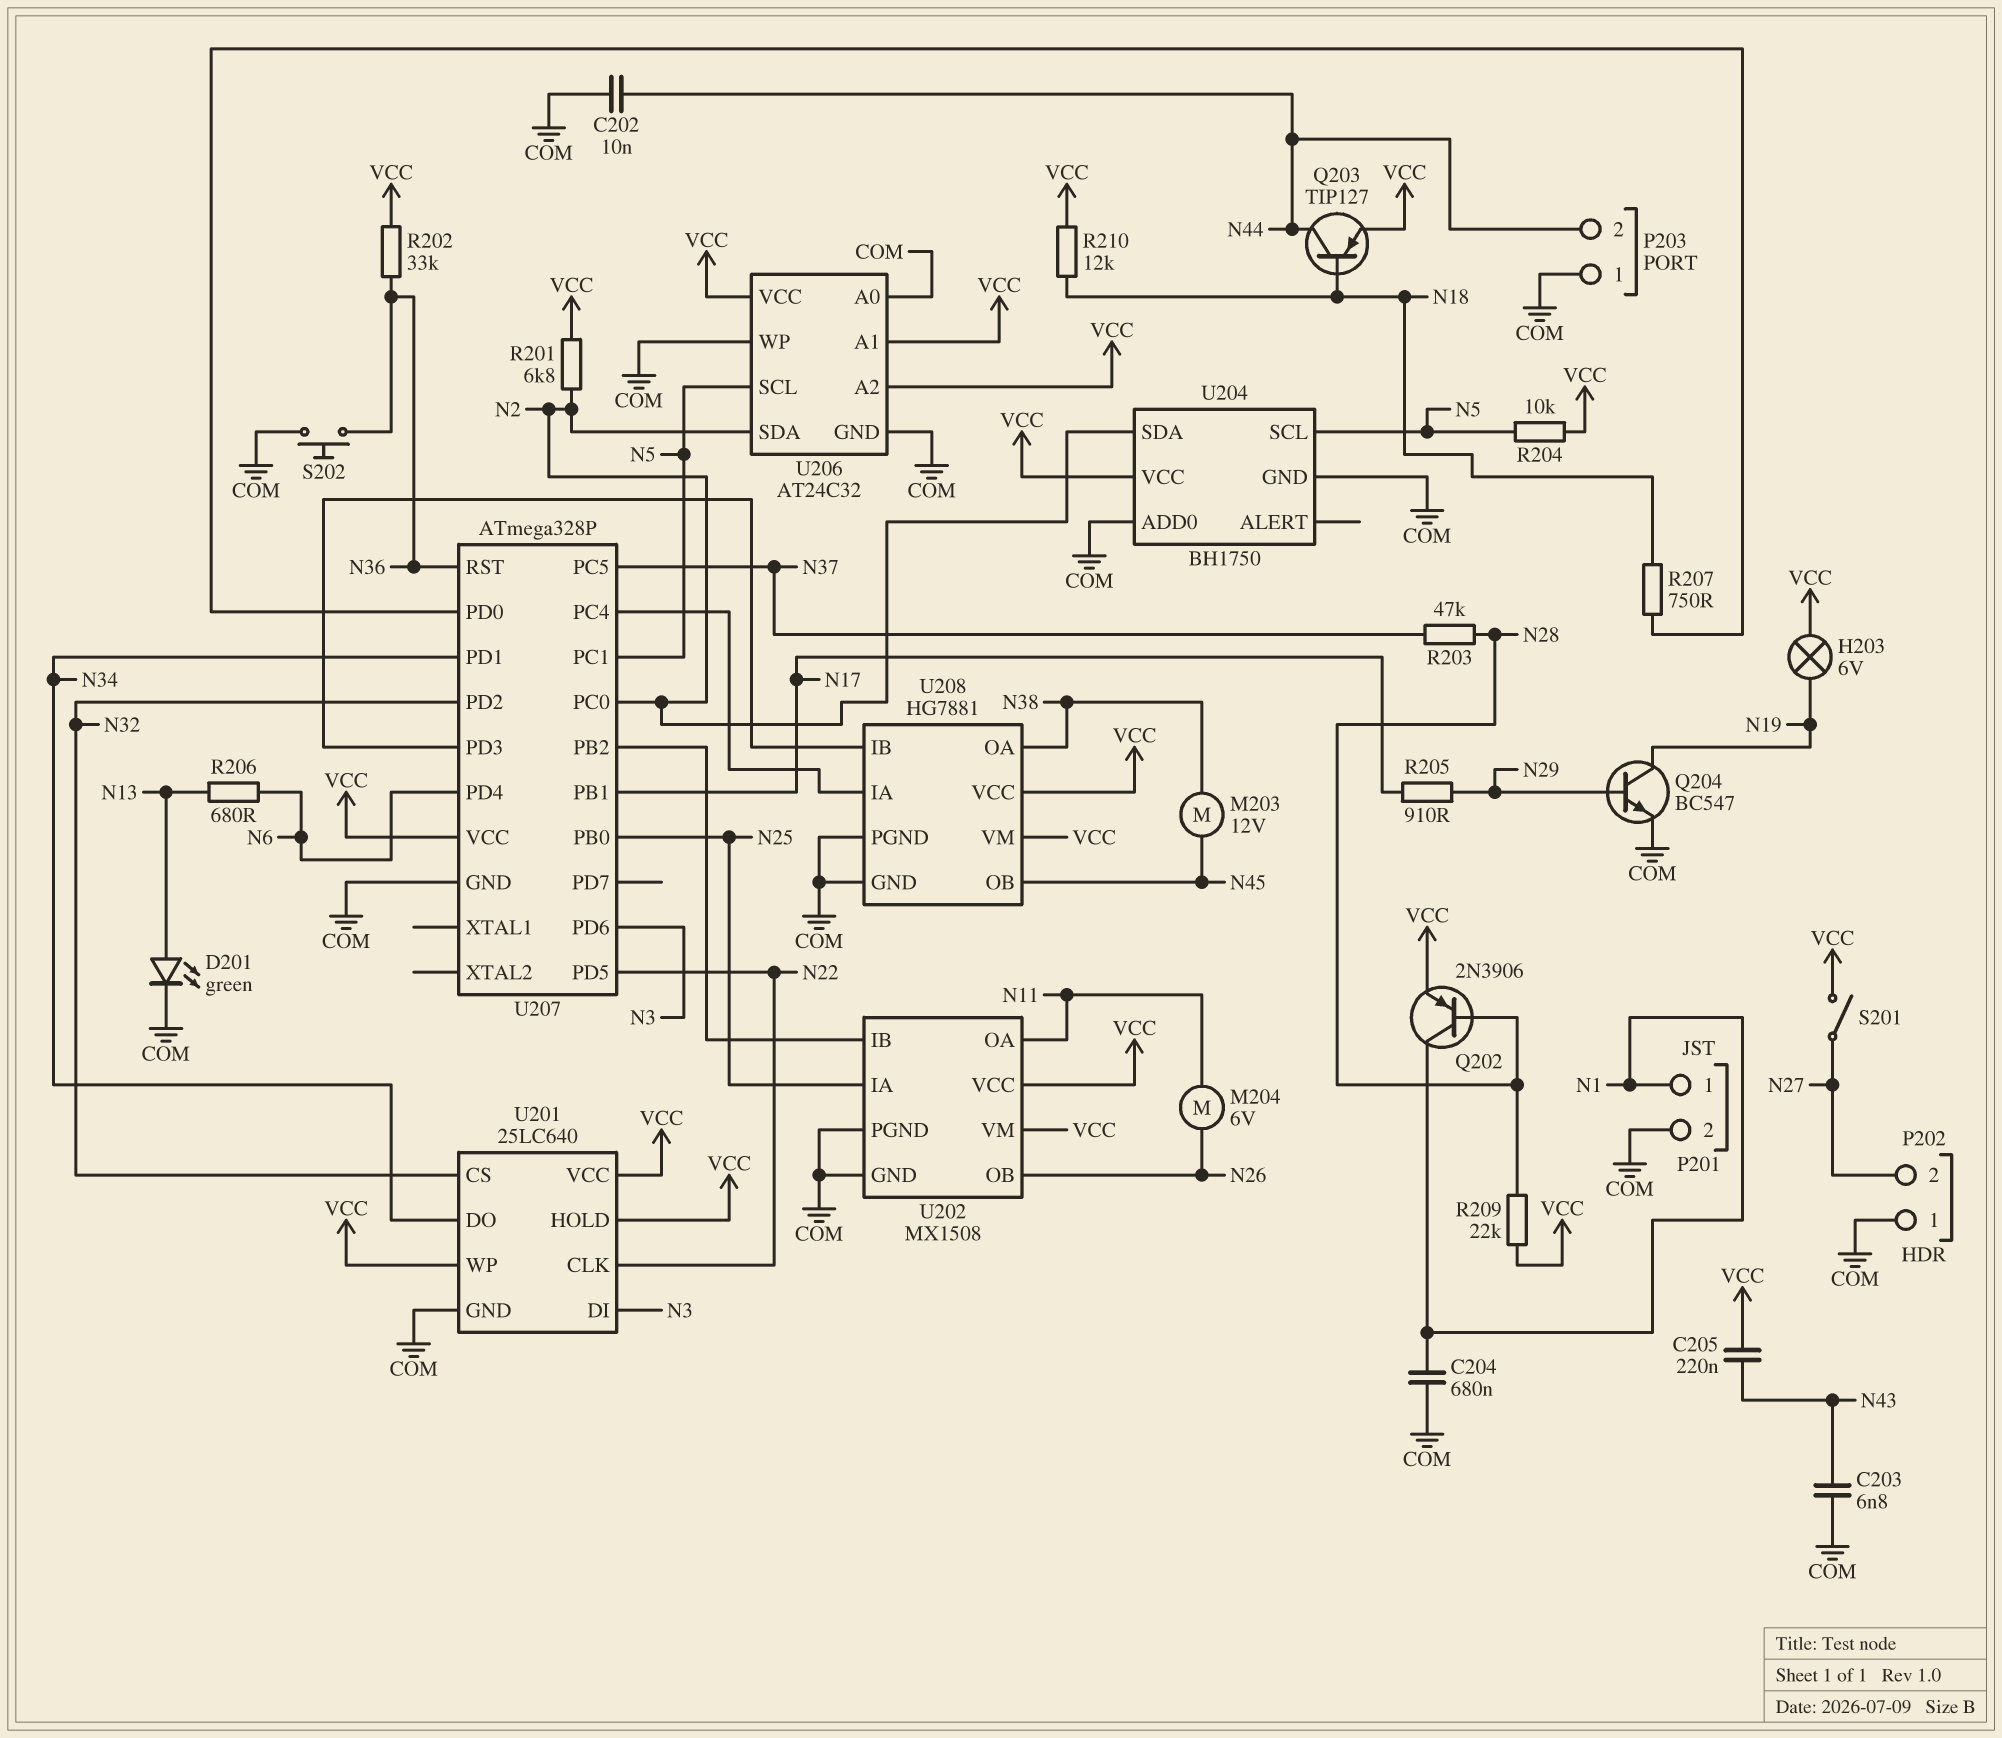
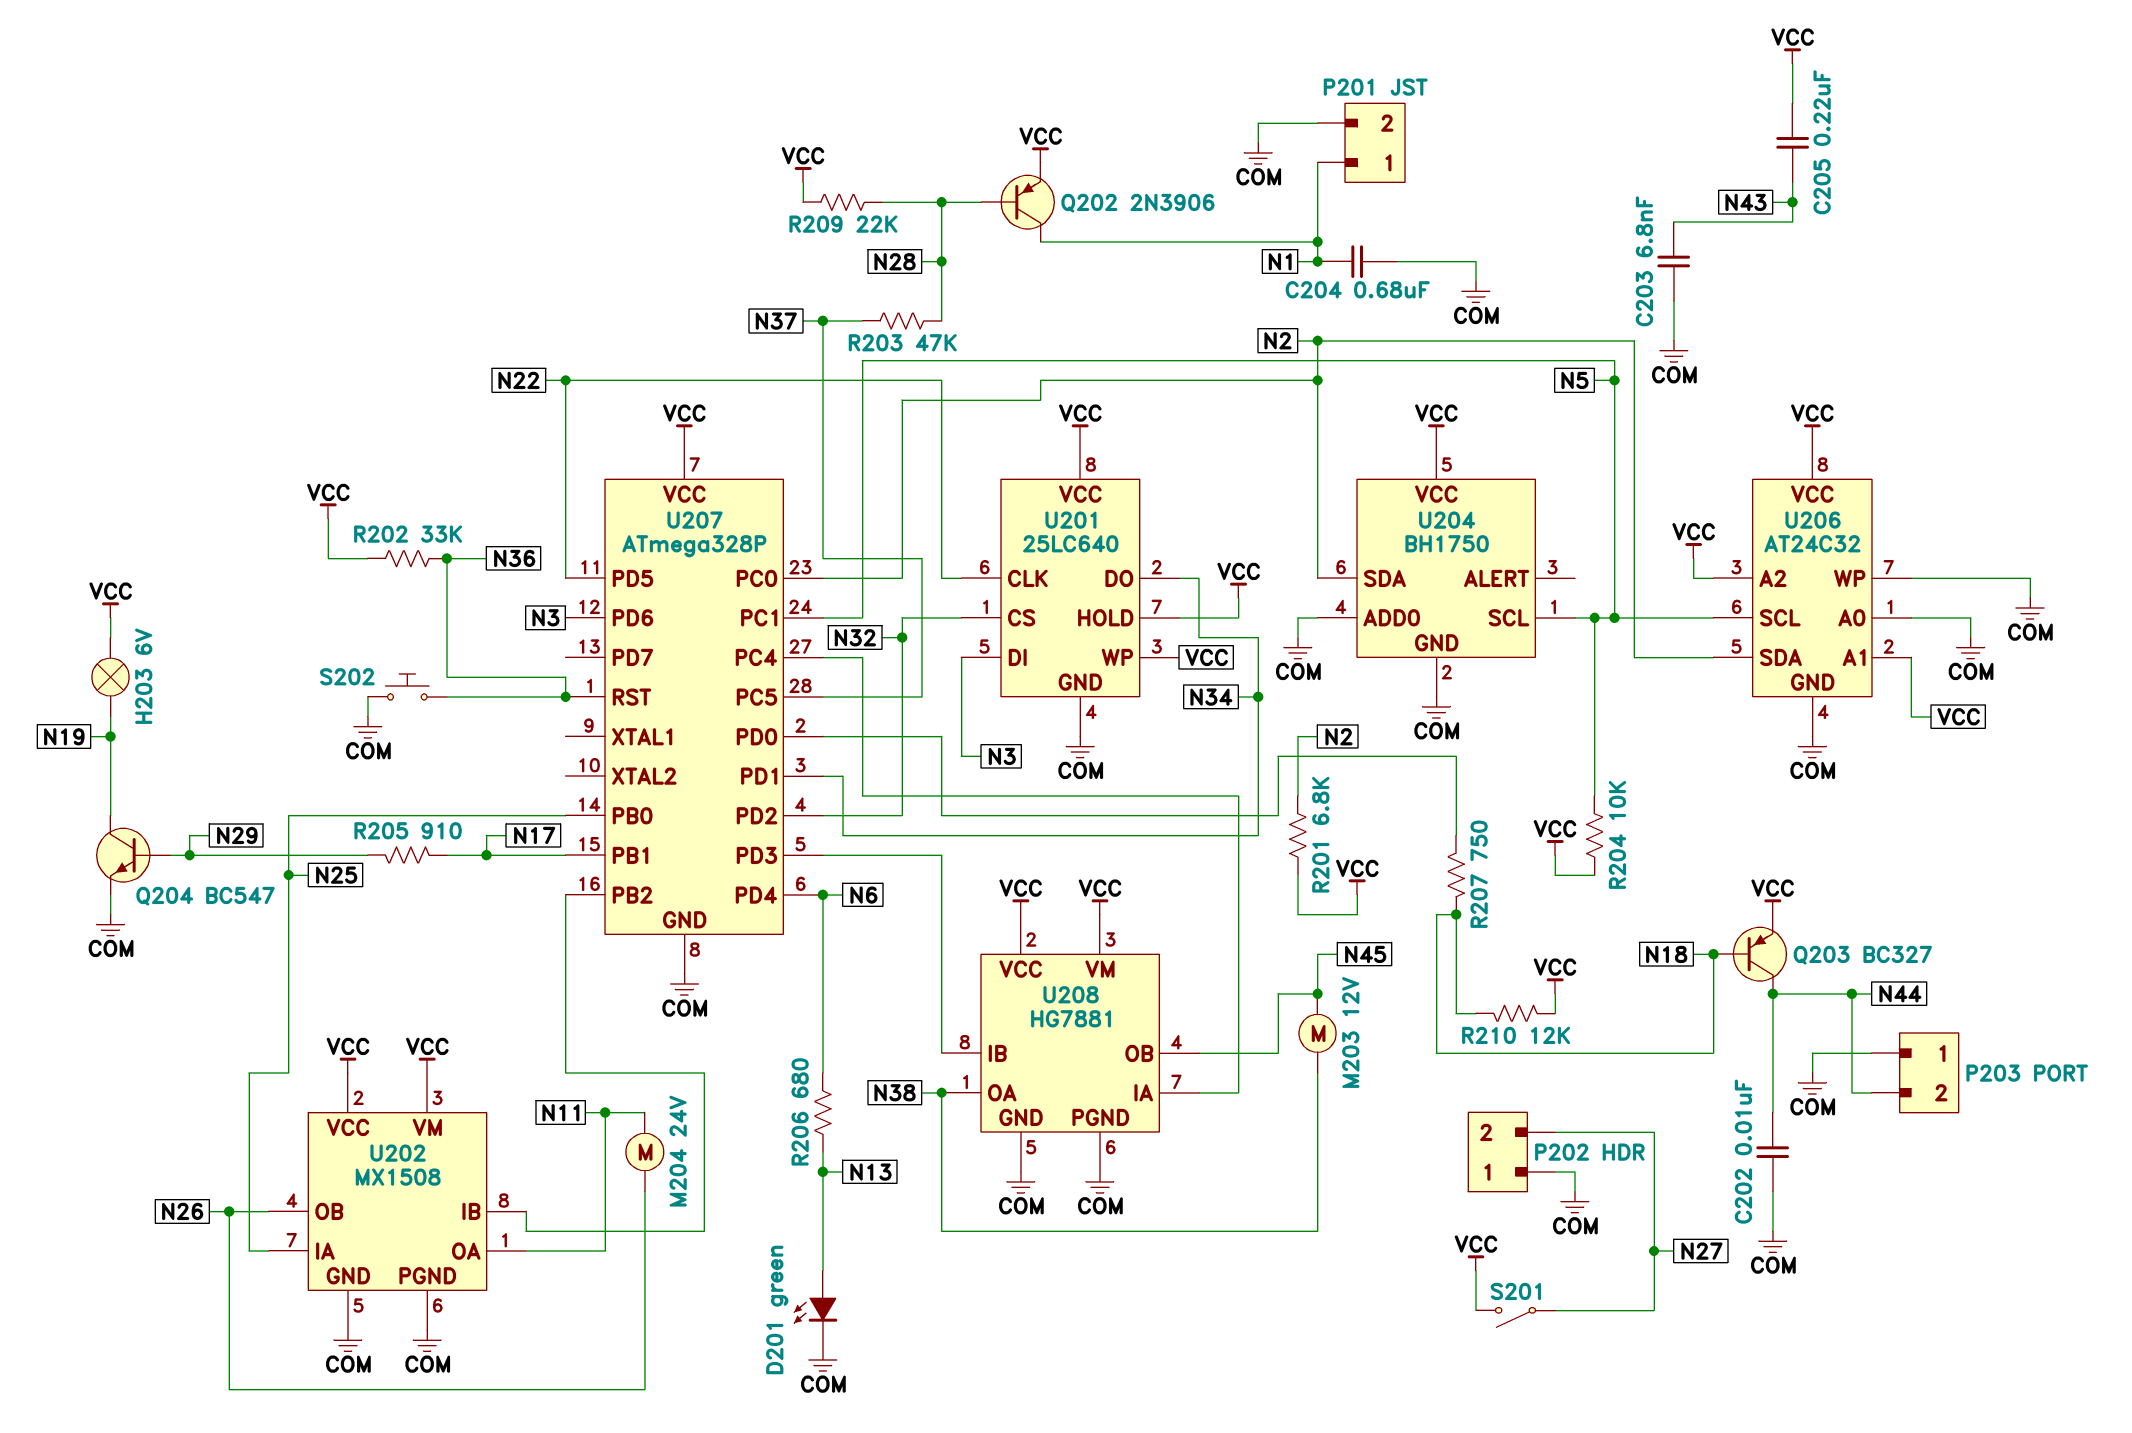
M204: motor 6V (N11, N26) -> motor 24V (N11, N26)
Q203: PNP TIP127 (B N18, C N44, E VCC) -> PNP BC327 (B N18, C N44, E VCC)

